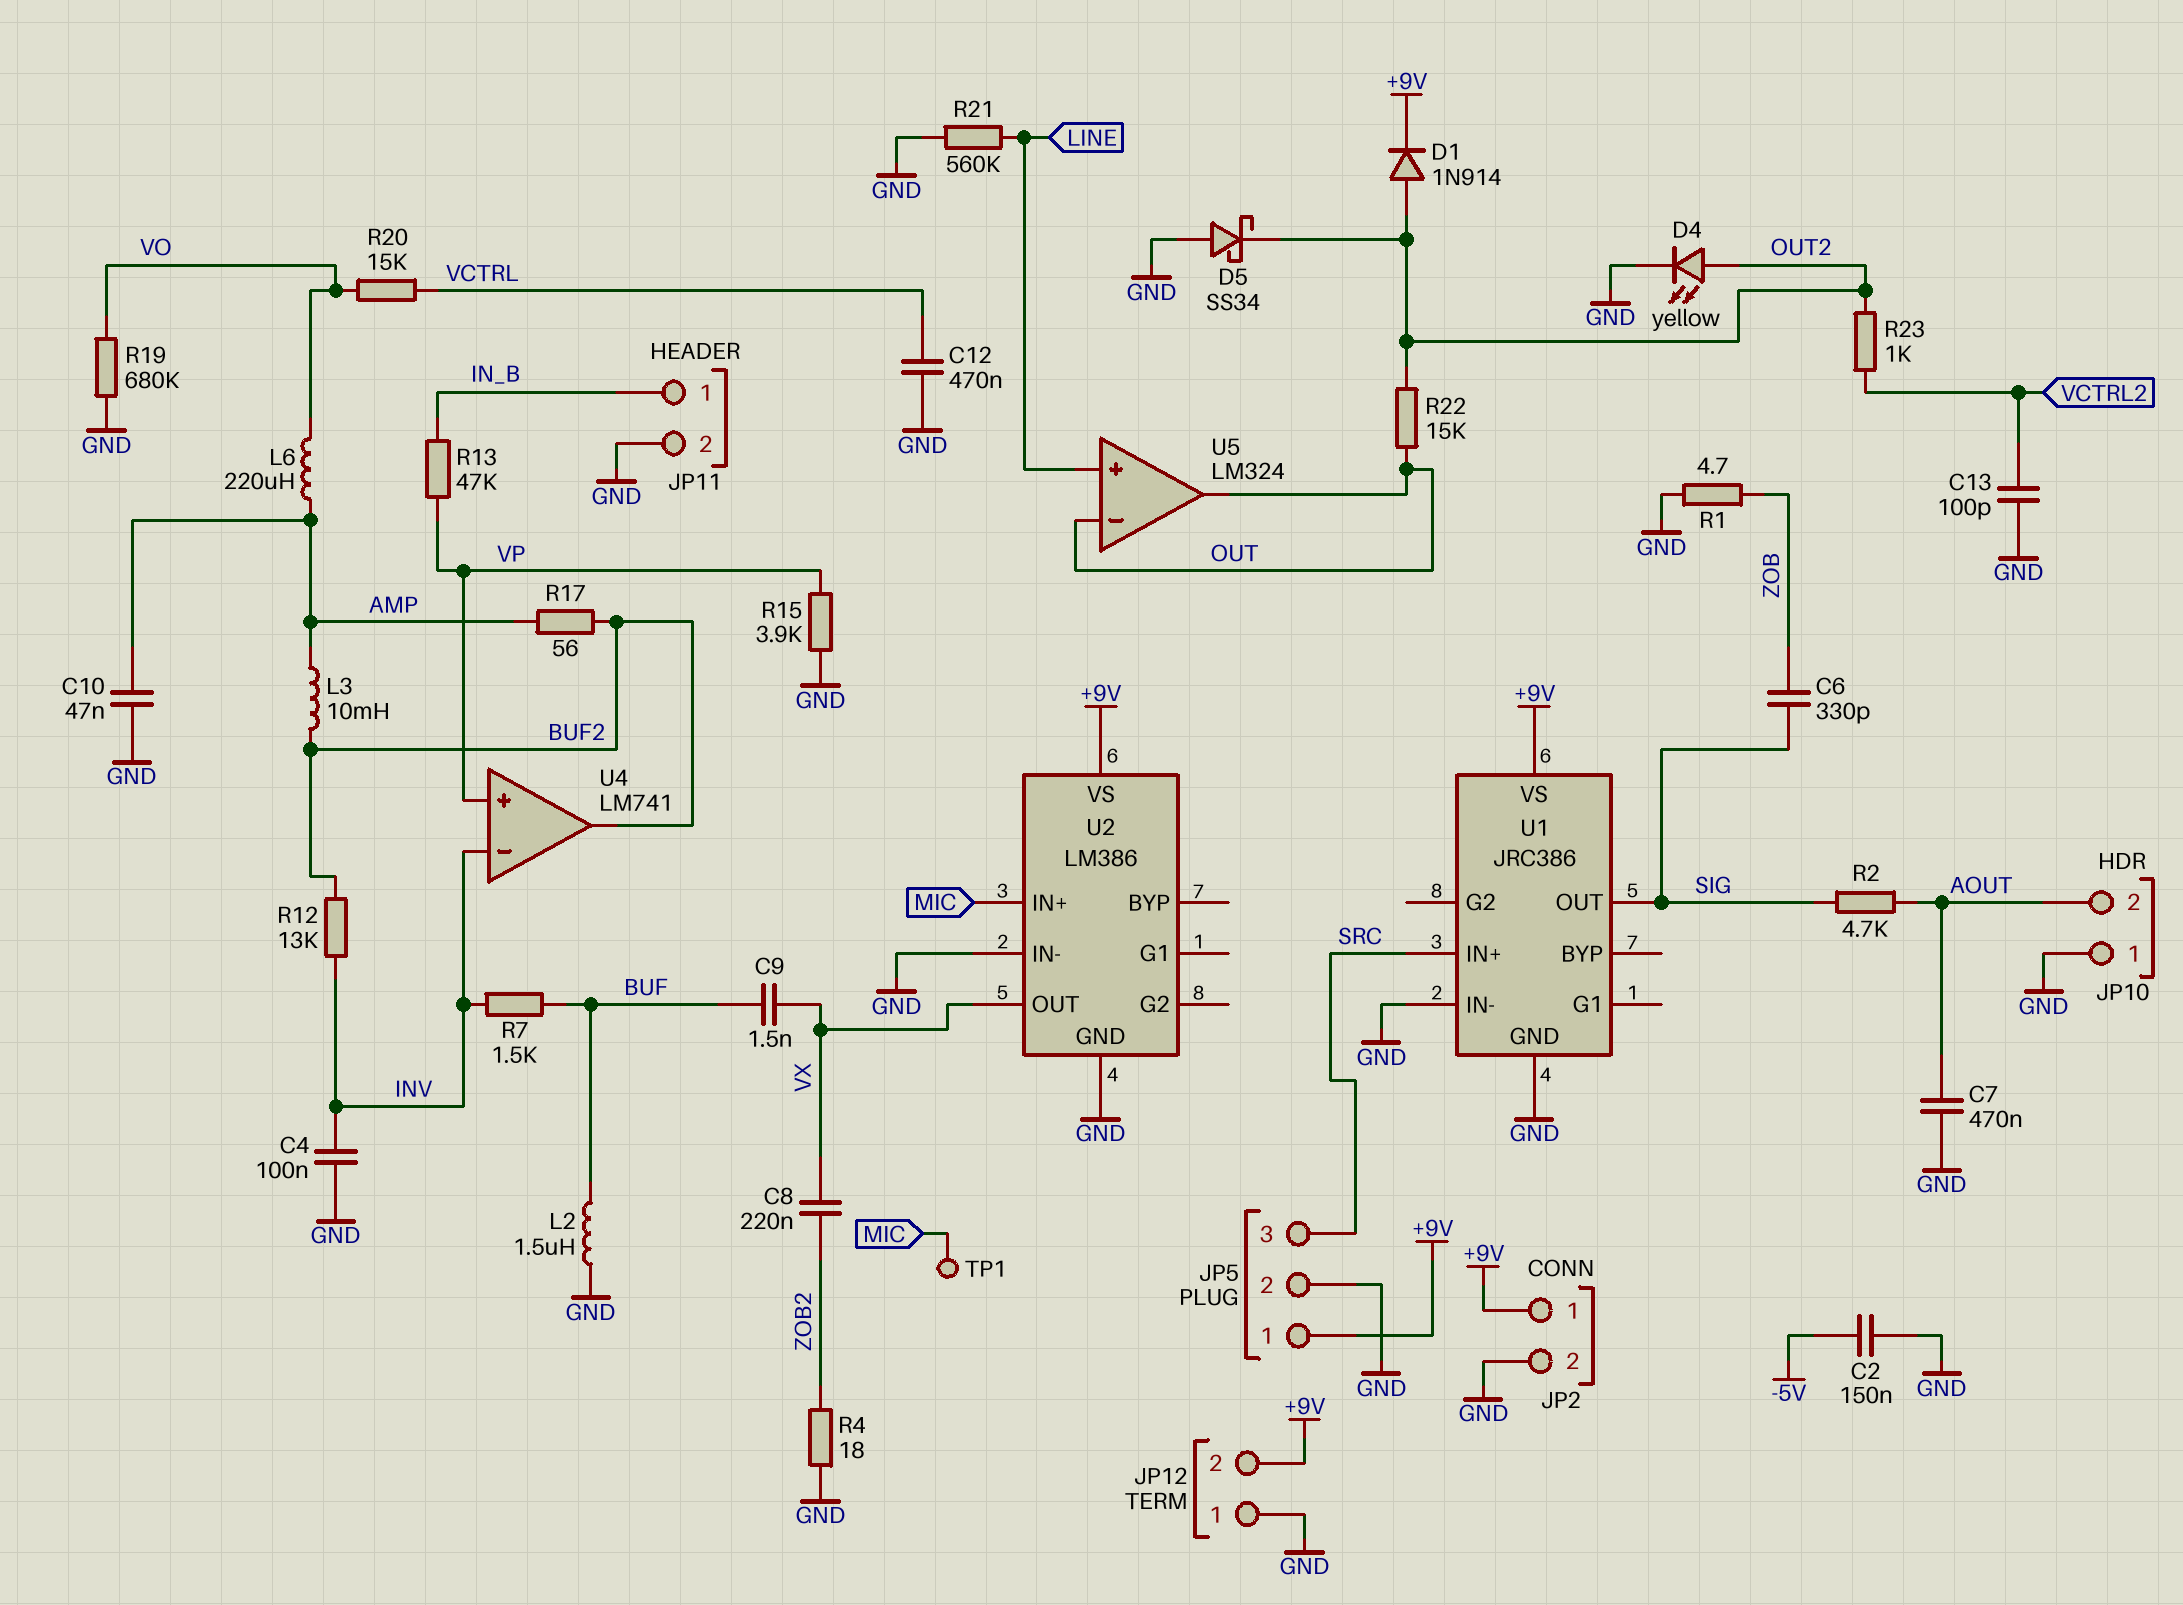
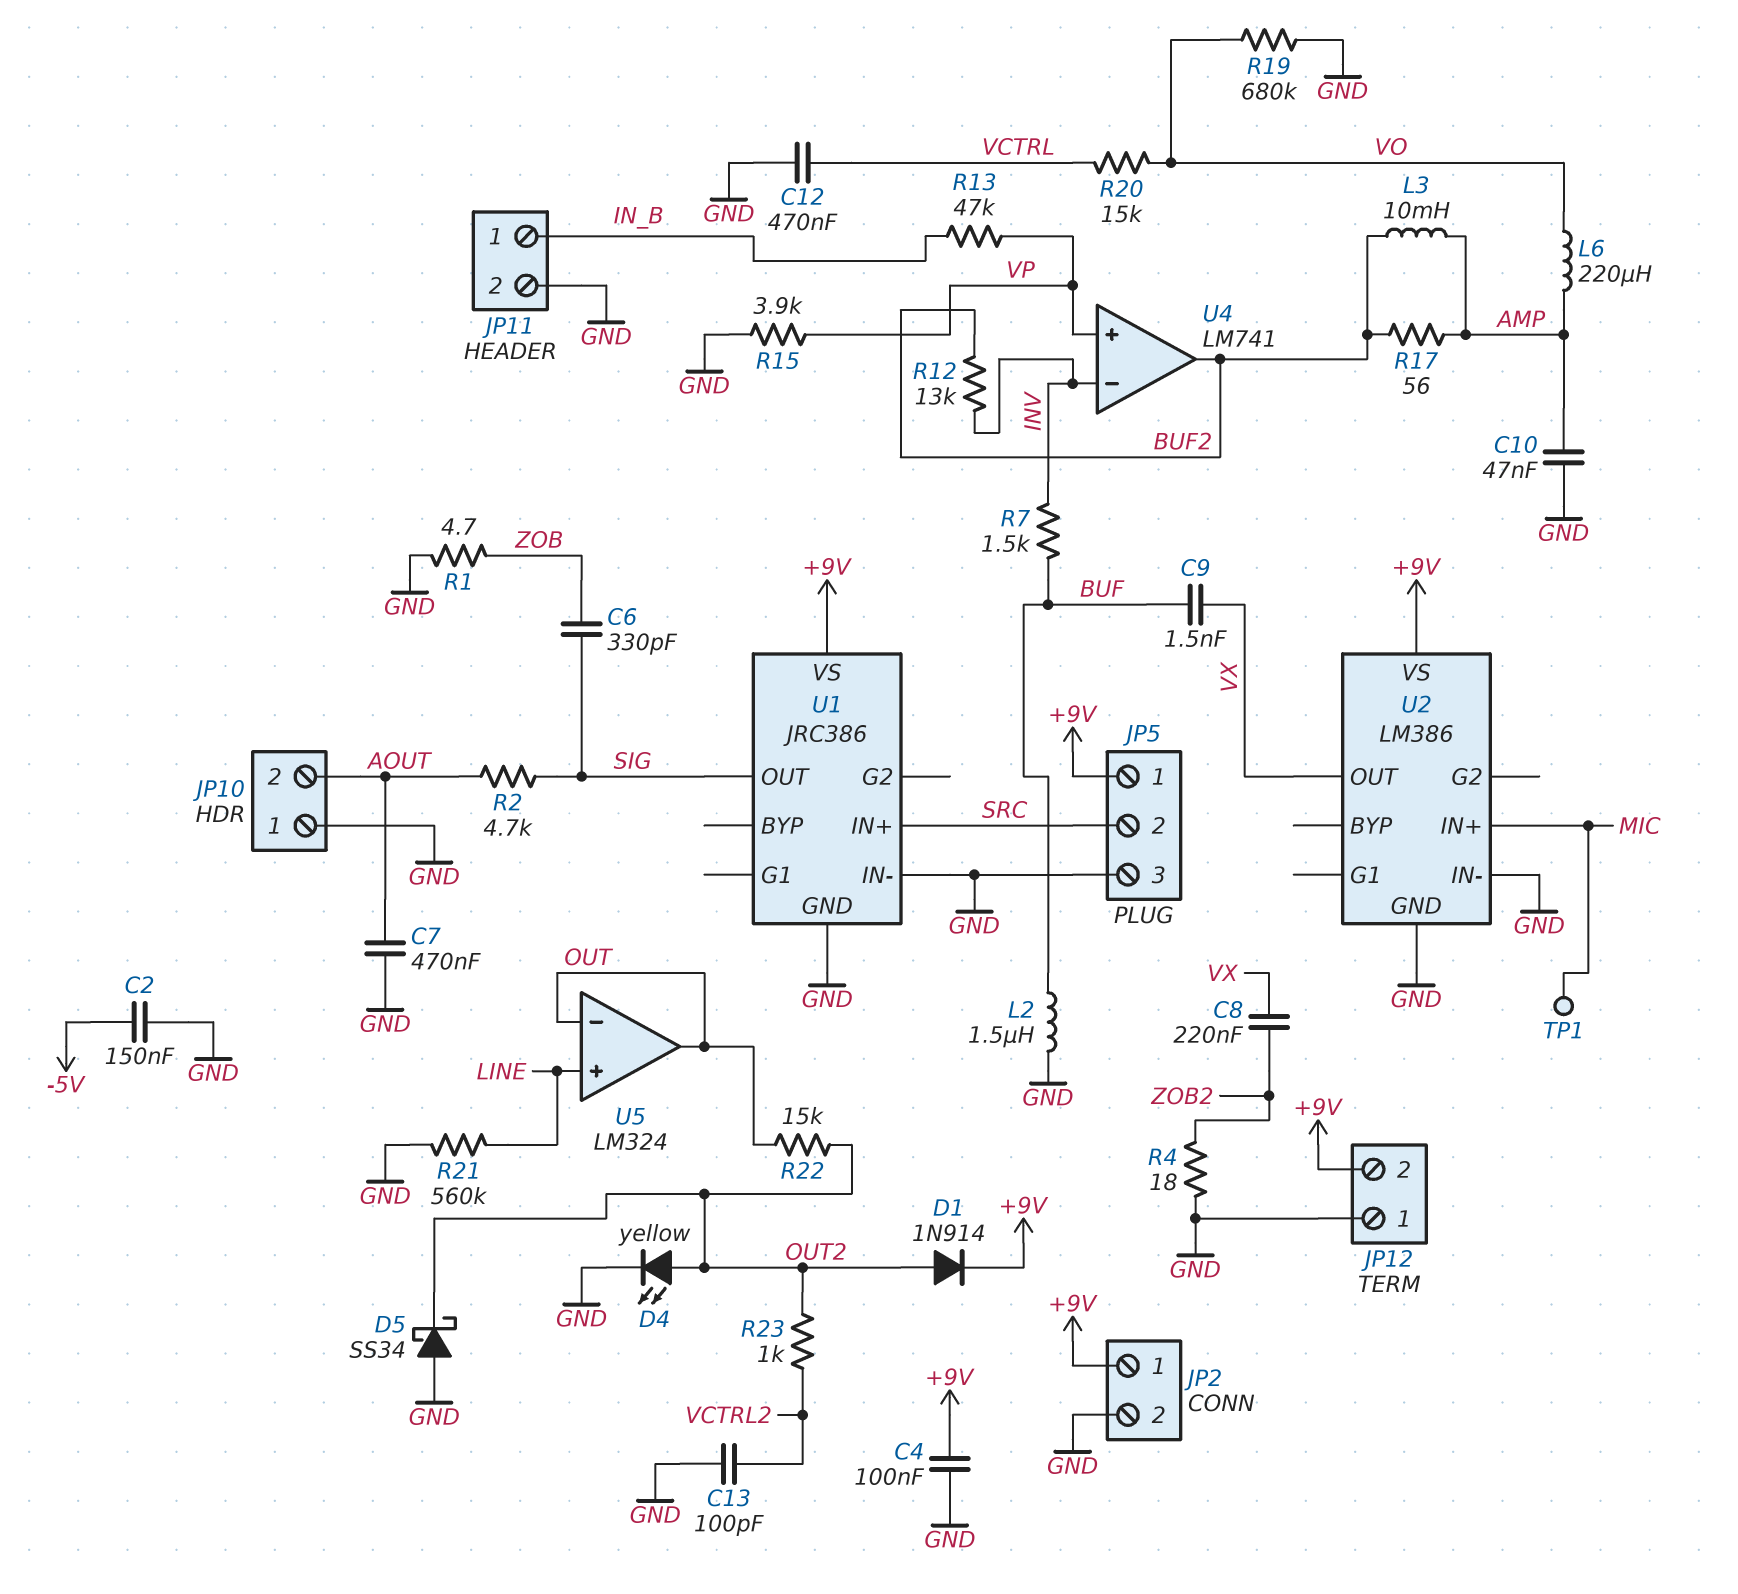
C4: 100nF (GND, INV) -> 100nF (+9V, GND)
JP5 pin 2: GND -> SRC
JP5 pin 3: SRC -> GND

